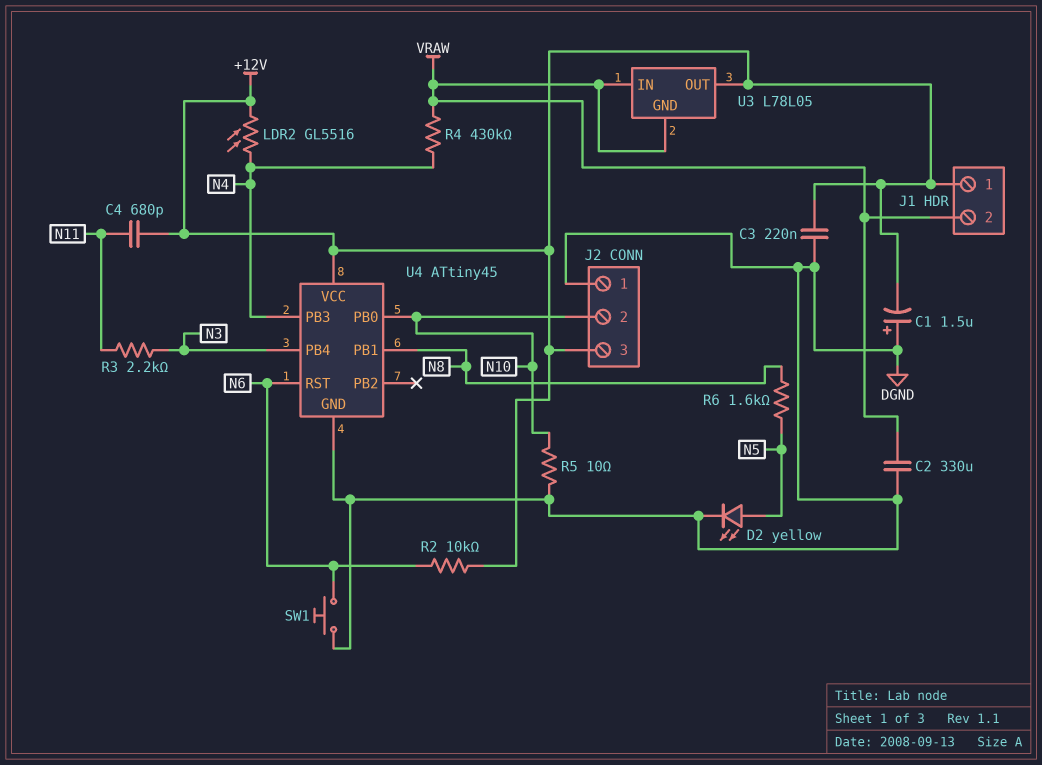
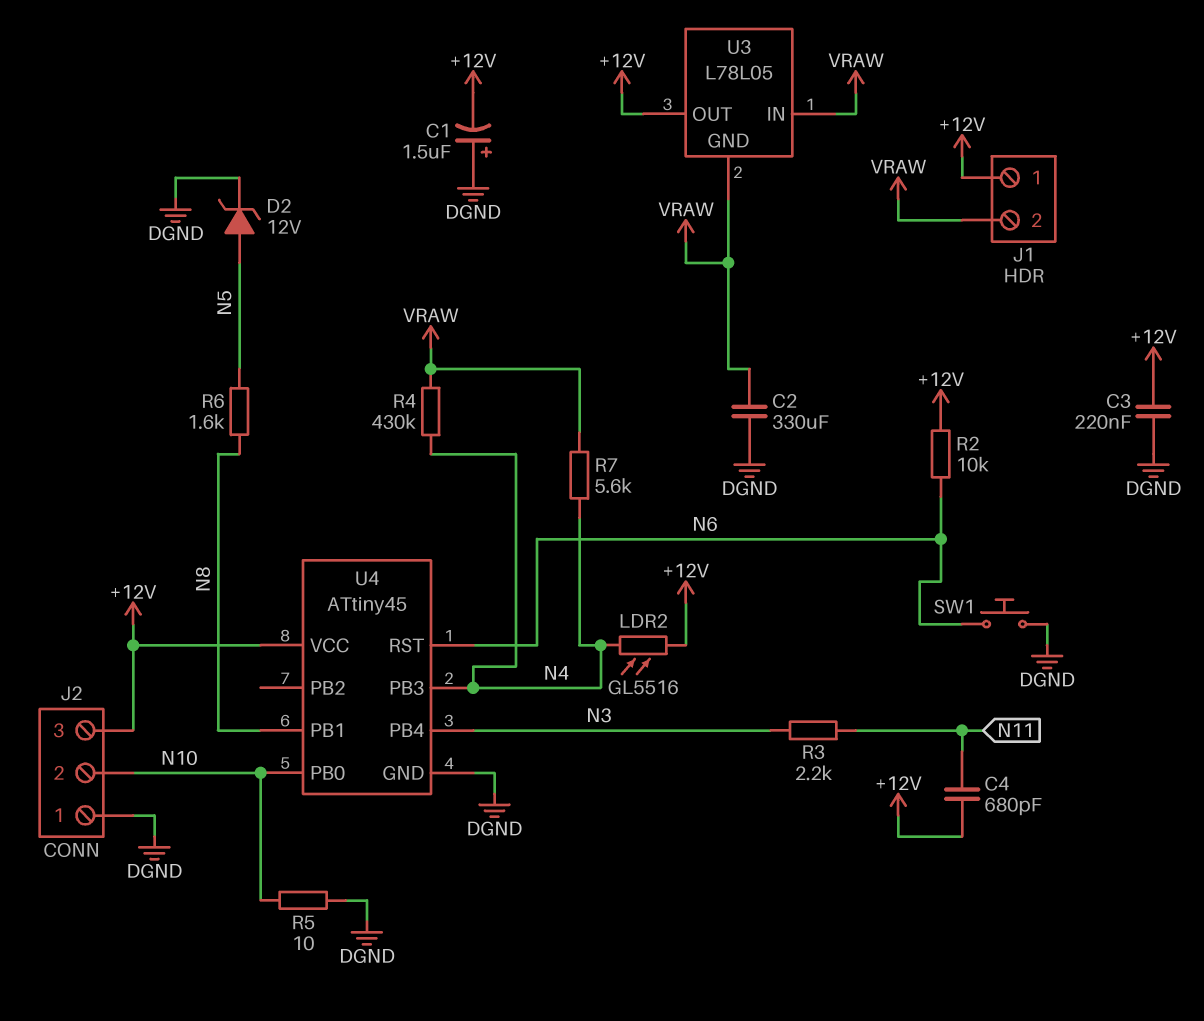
D2: LED yellow (A N5, K DGND) -> zener 12V (A N5, K DGND)
R7: none -> 5.6k (N4, VRAW)

